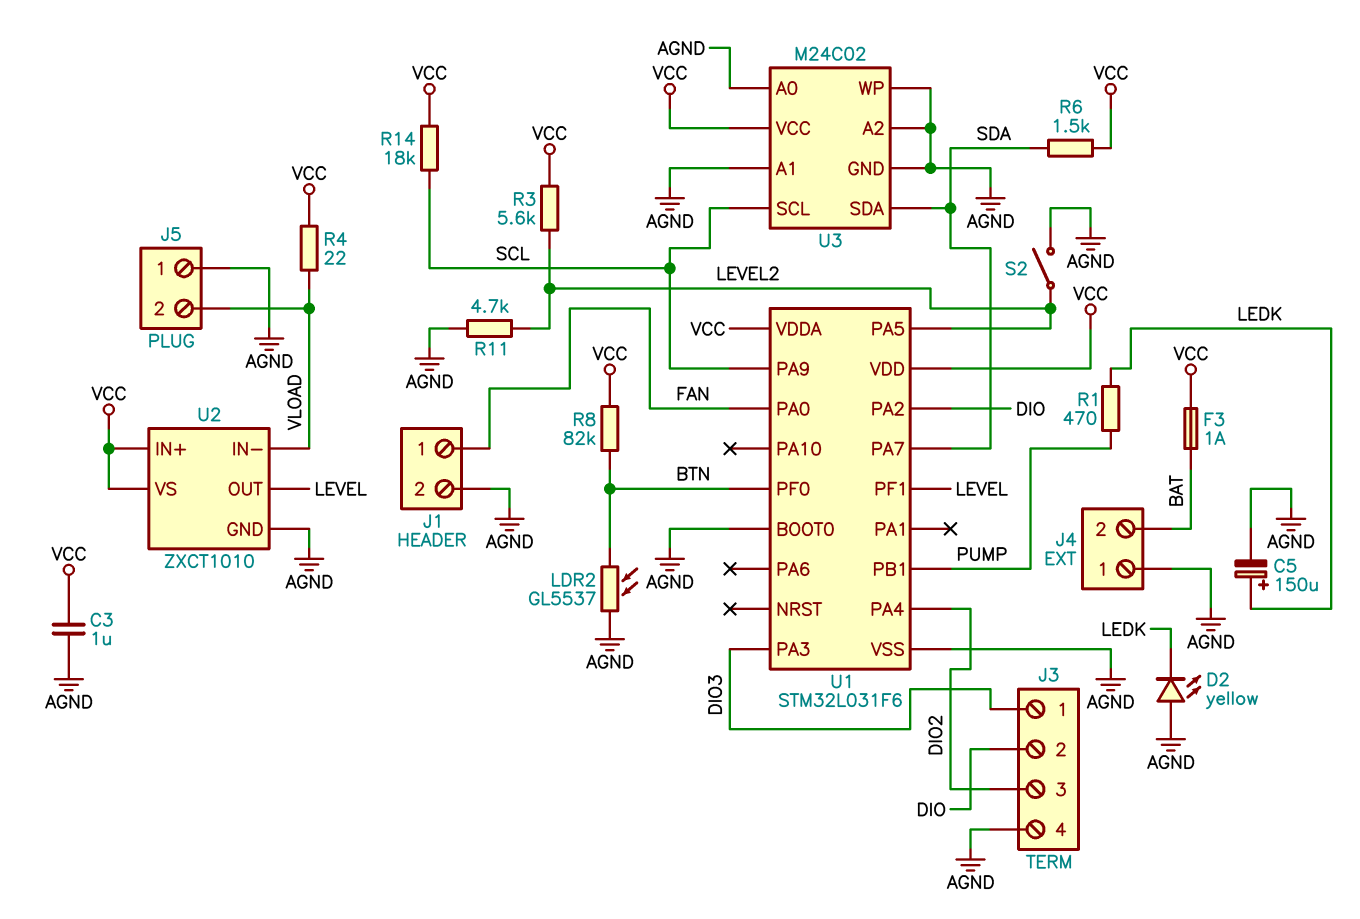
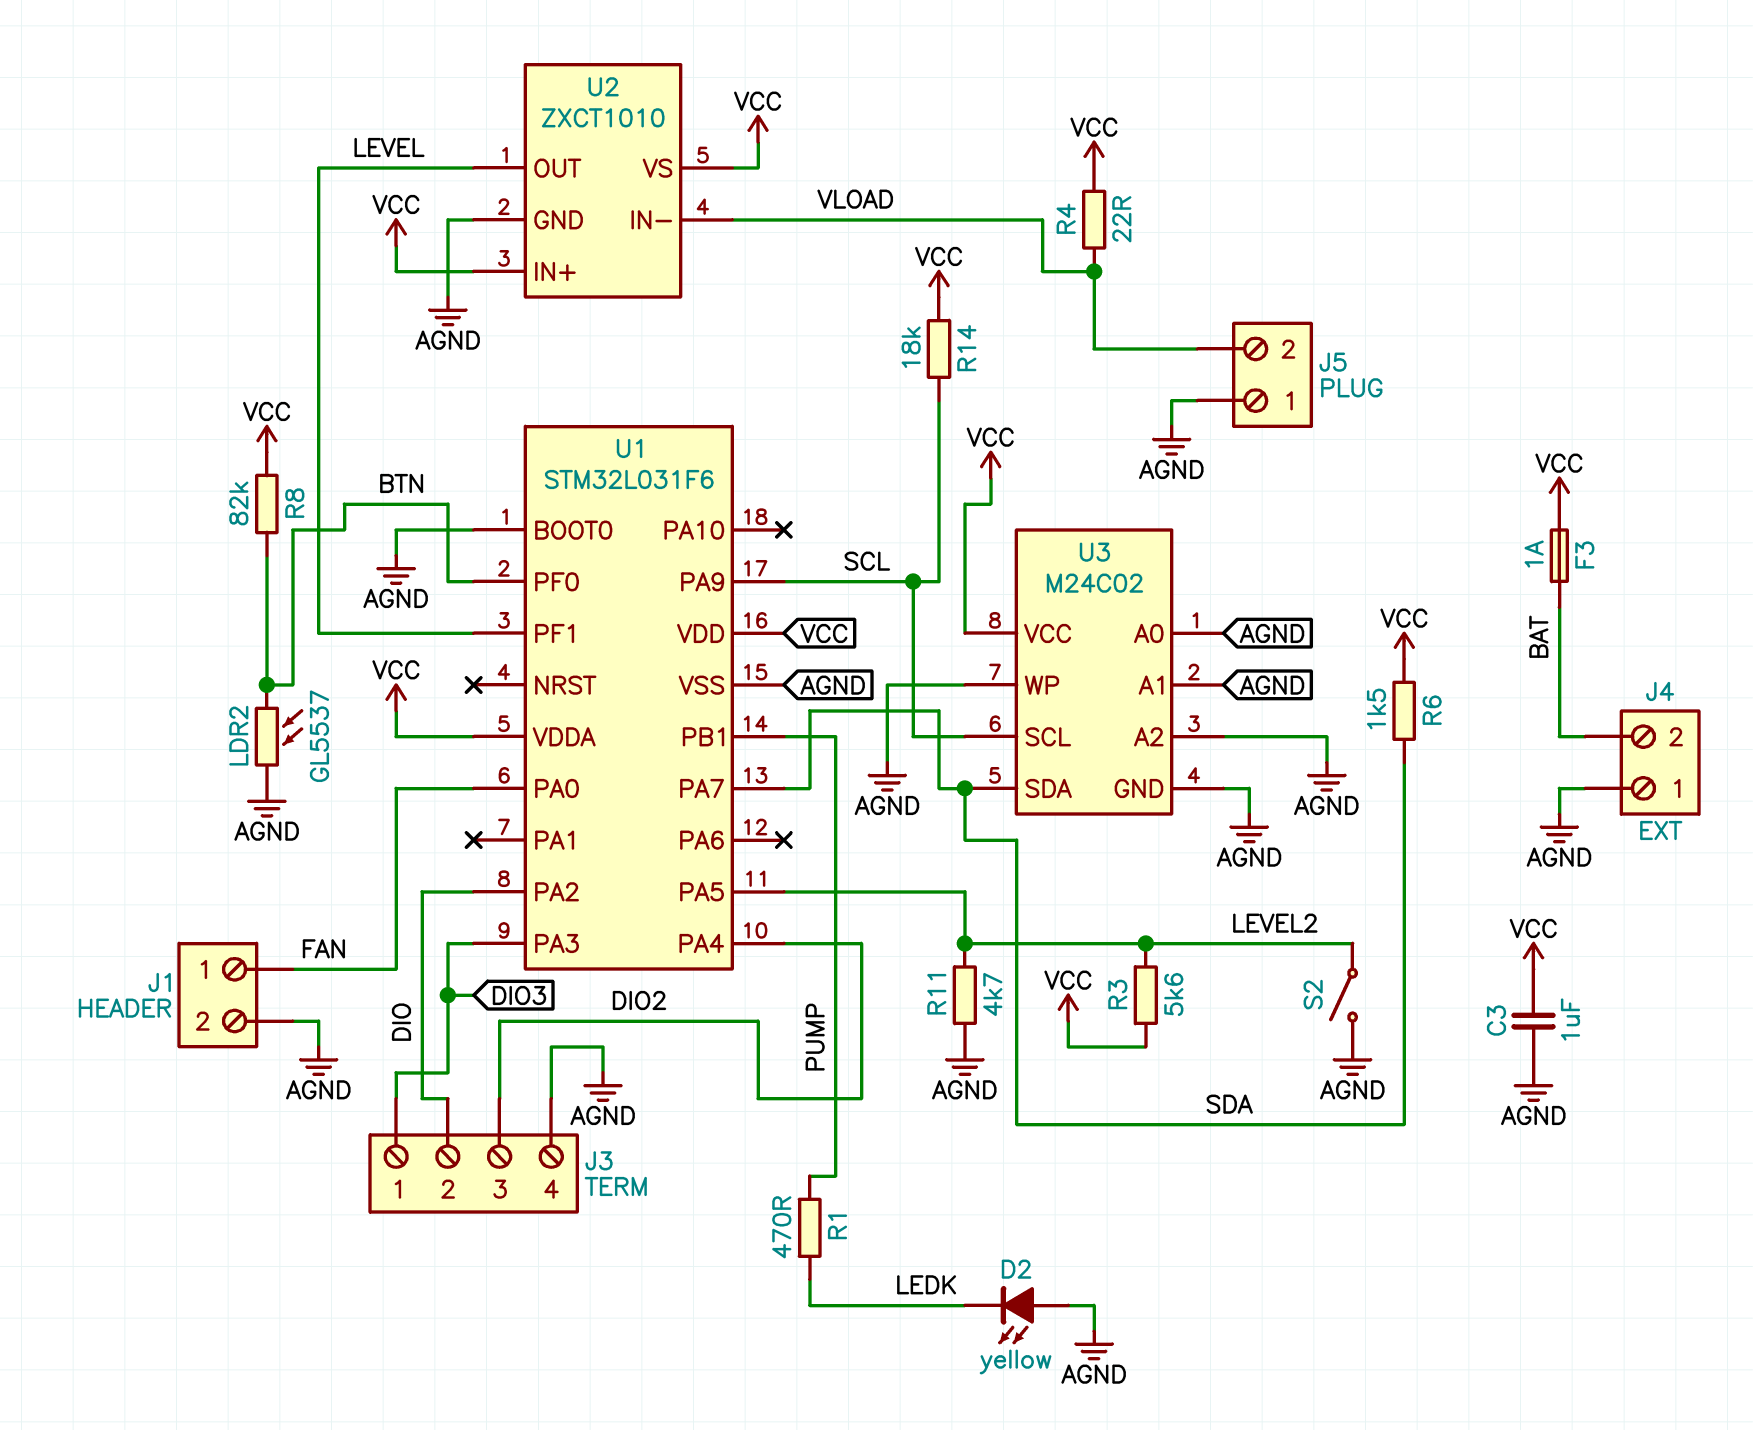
C5: 150uF (plus LEDK, minus AGND) -> none

